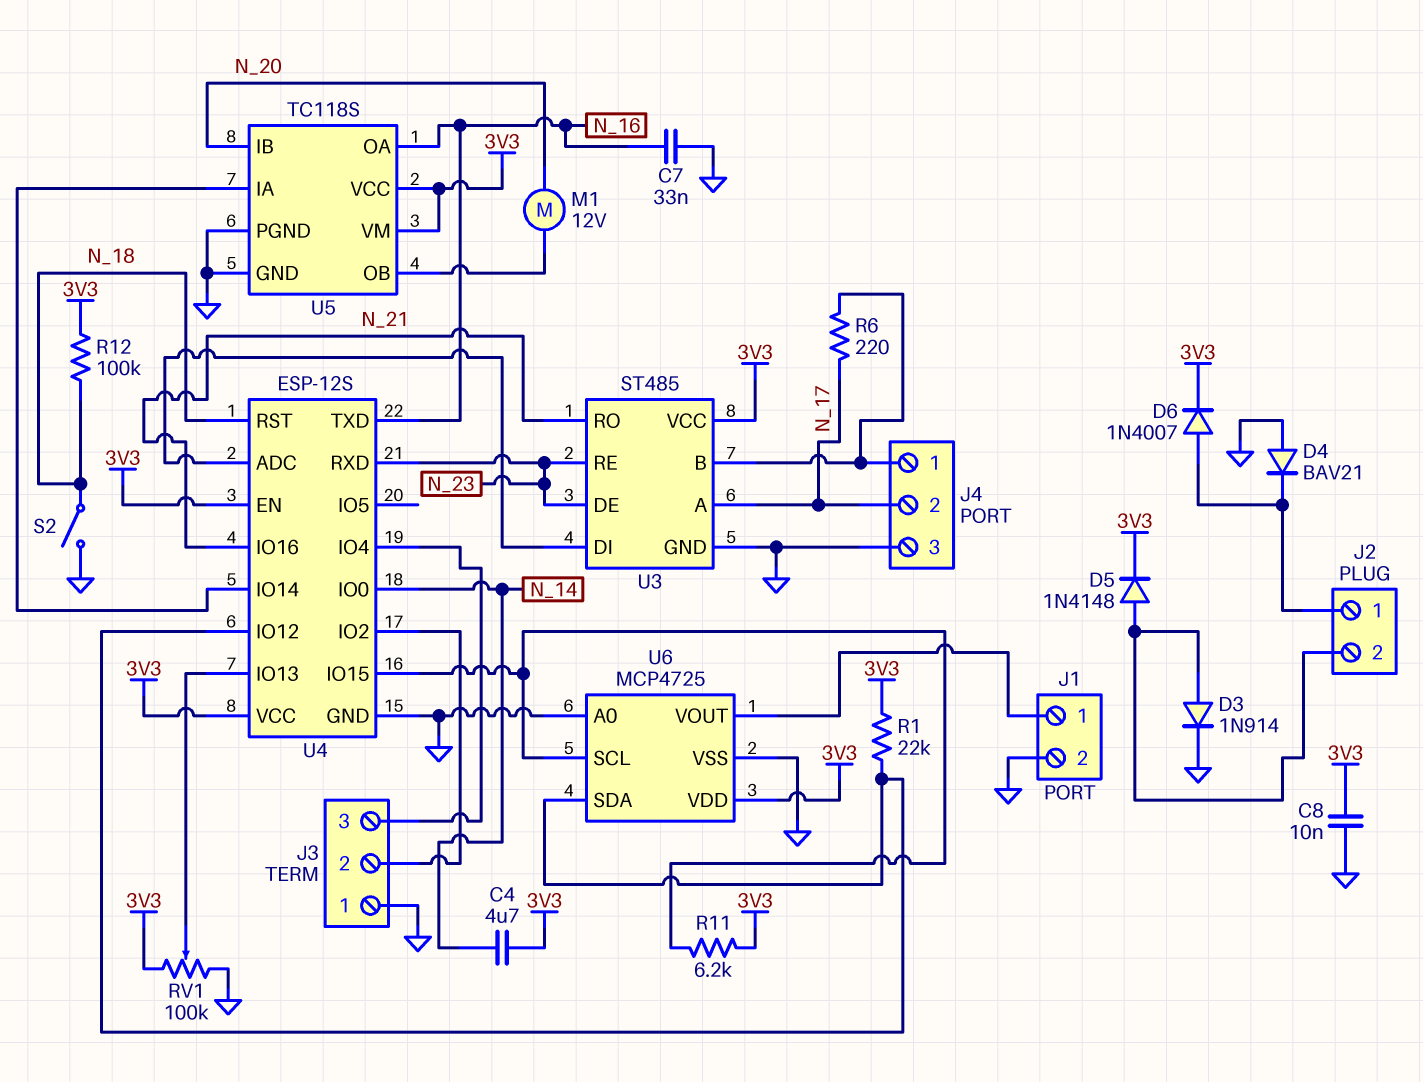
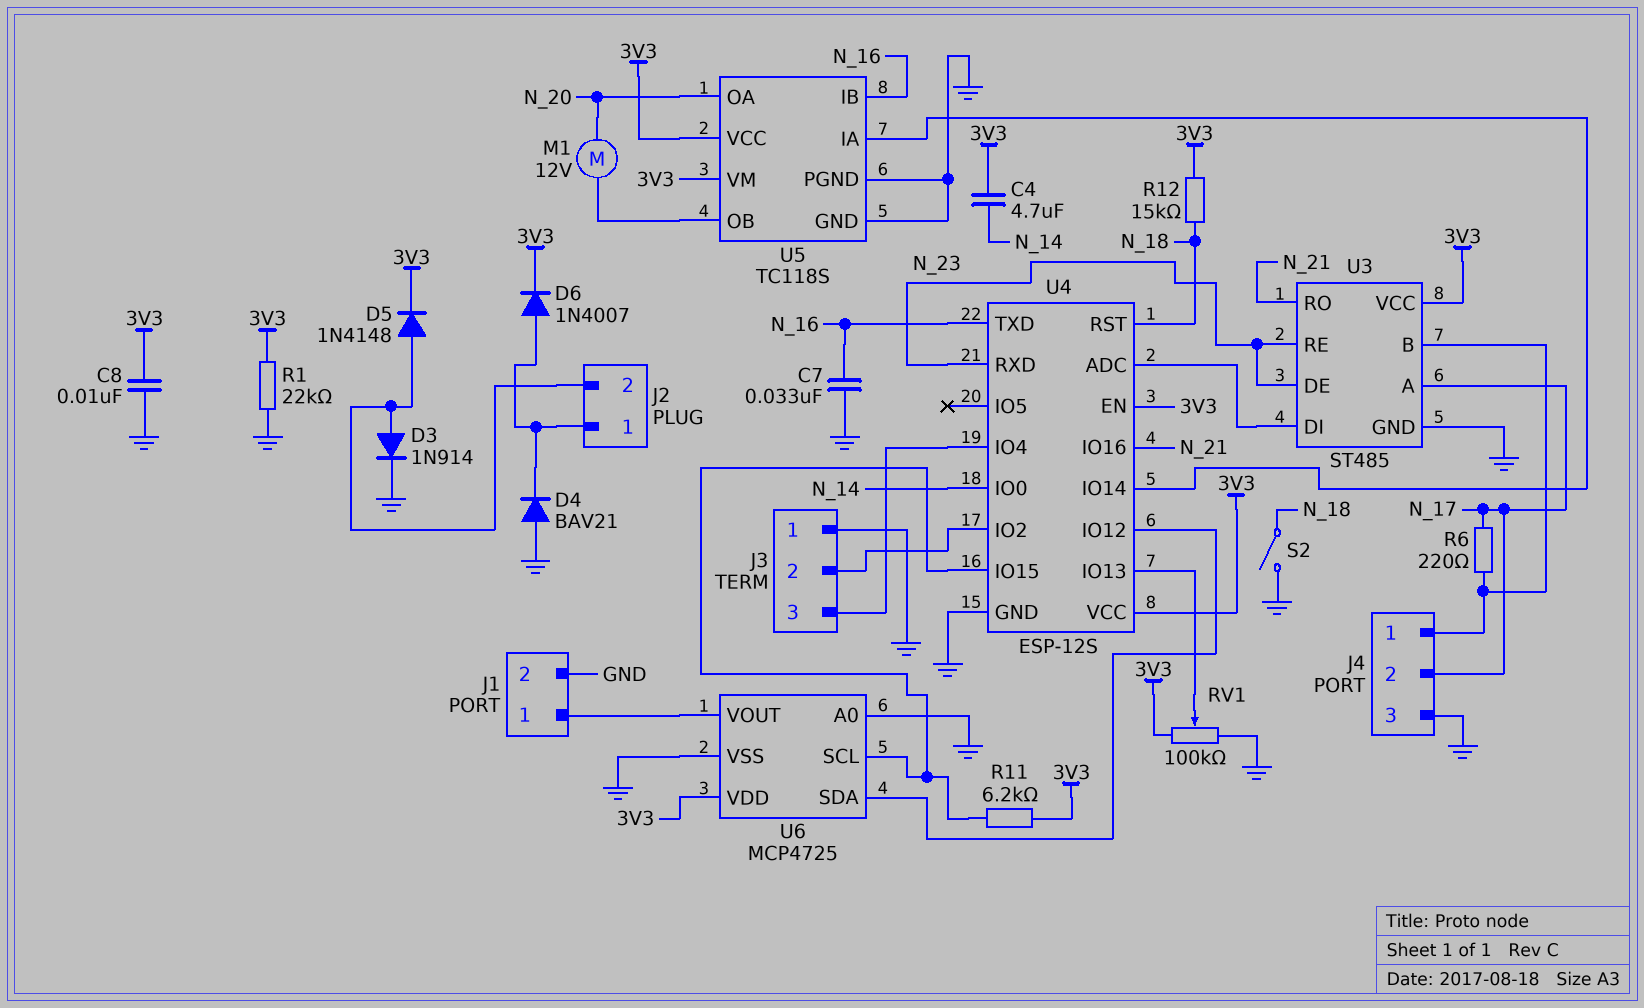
R1: 22k (3V3, U4/IO12) -> 22k (3V3, GND)
R12: 100k (3V3, N_18) -> 15k (3V3, N_18)
U5 pin IB: N_20 -> N_16
U5 pin OA: N_16 -> N_20

